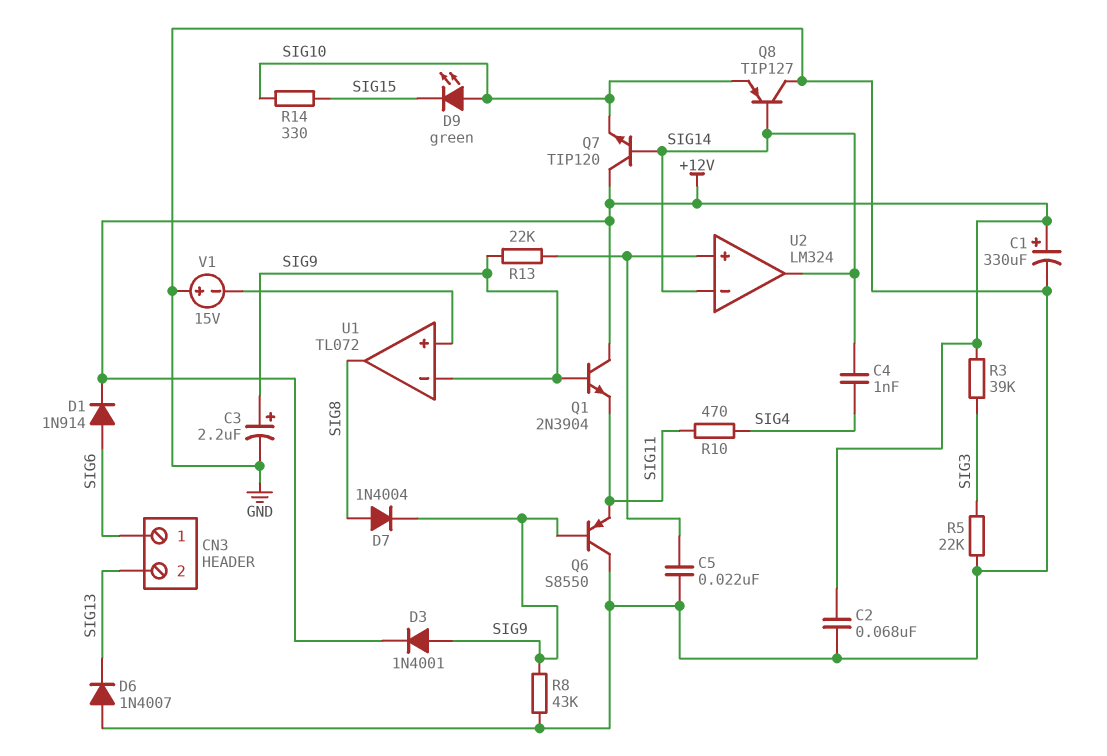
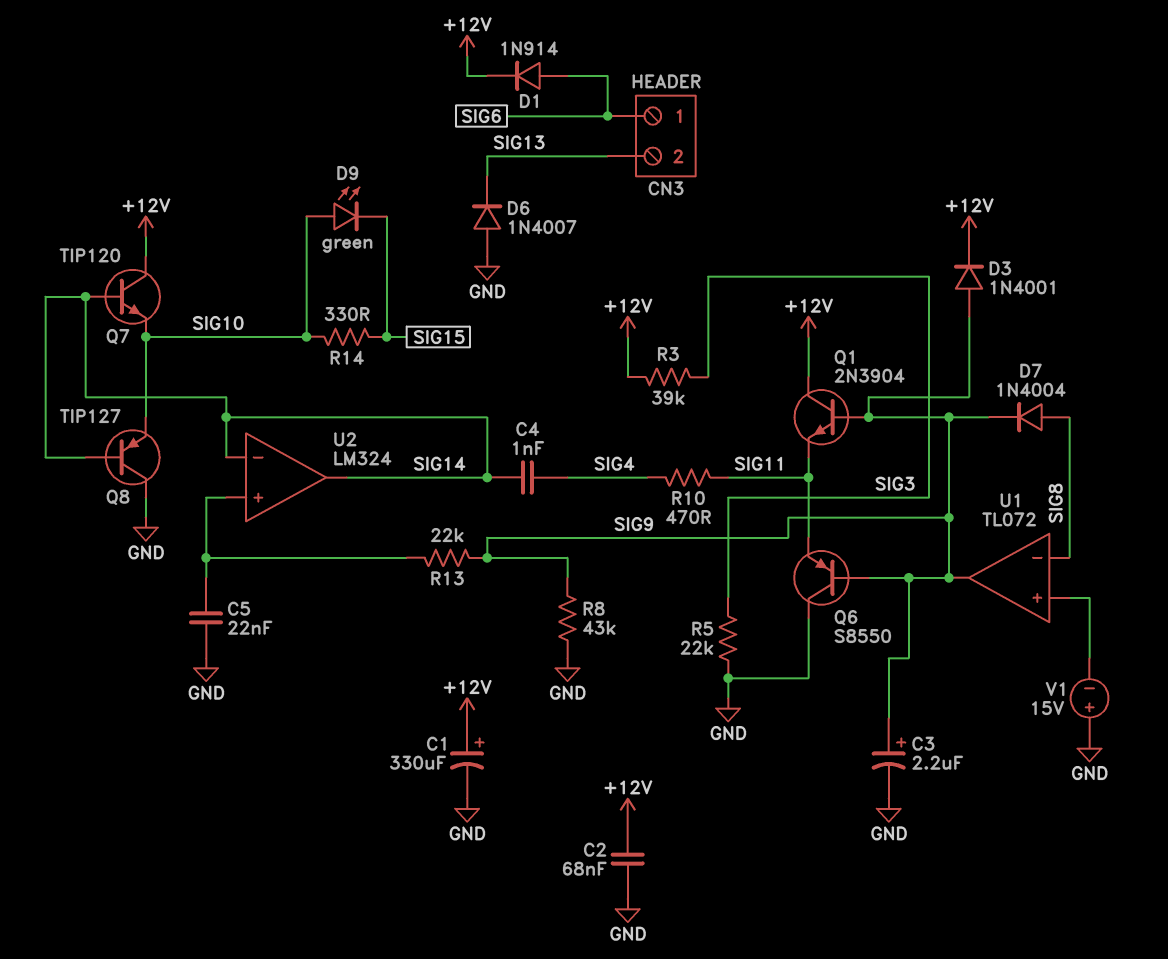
U1 pin in-: SIG9 -> SIG8
U1 pin out: SIG8 -> SIG9

